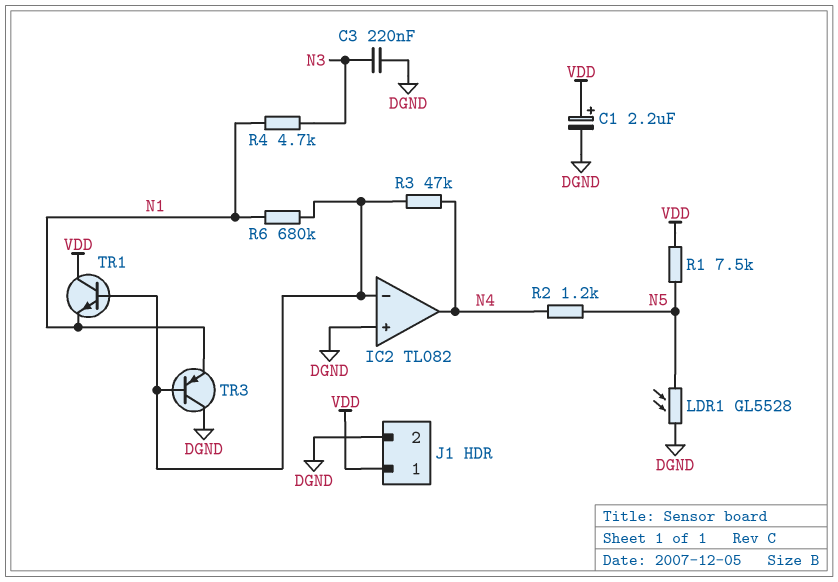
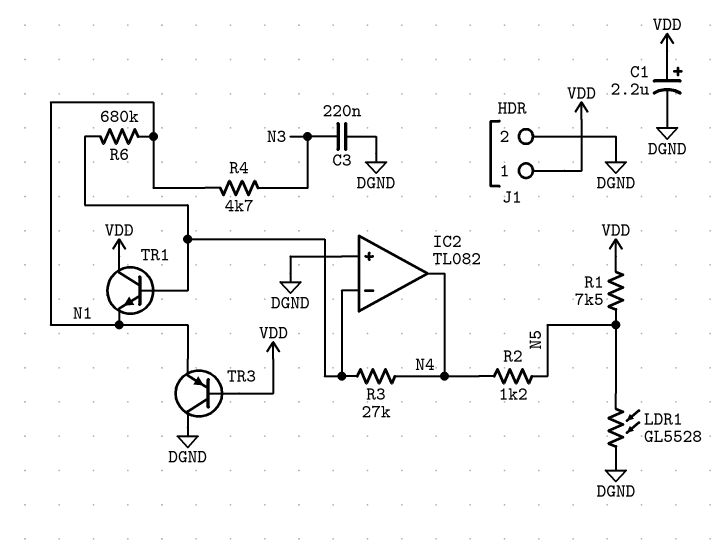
R3: 47k (IC2/in-, N4) -> 27k (IC2/in-, N4)
TR3: PNP (B IC2/in-, C DGND, E N1) -> PNP (B VDD, C DGND, E N1)

